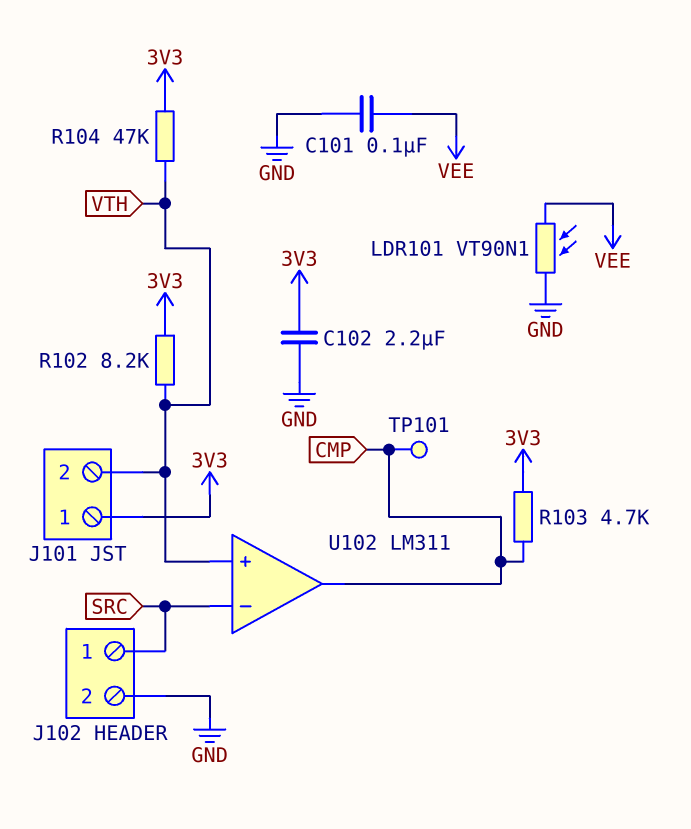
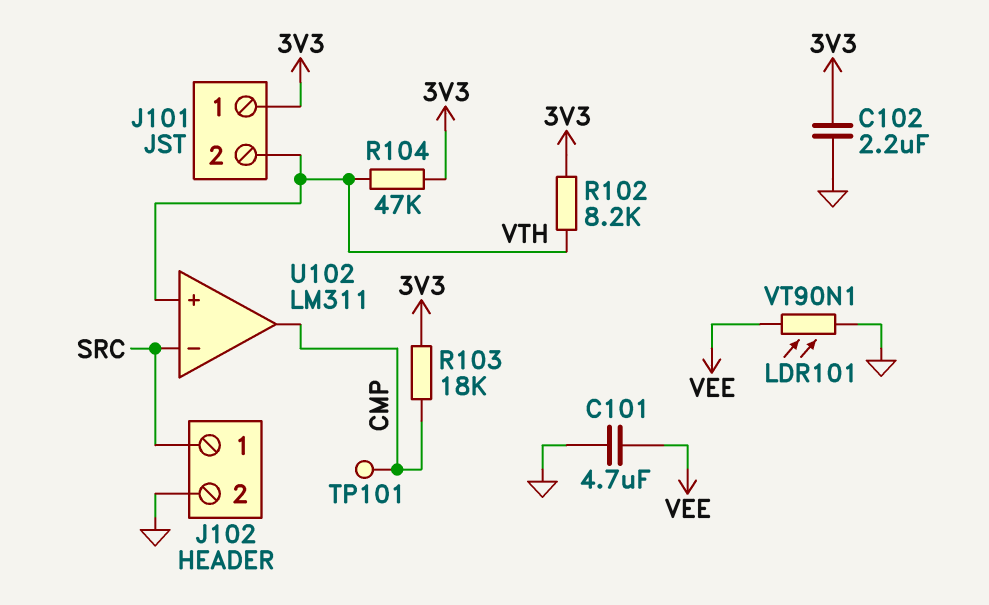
C101: 100nF (GND, VEE) -> 4.7uF (GND, VEE)
R103: 4.7k (3V3, CMP) -> 18k (3V3, CMP)

